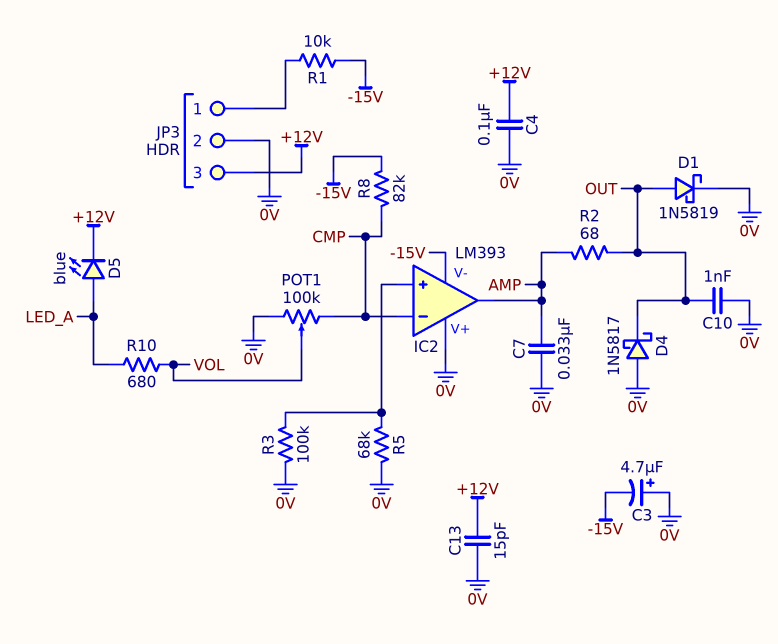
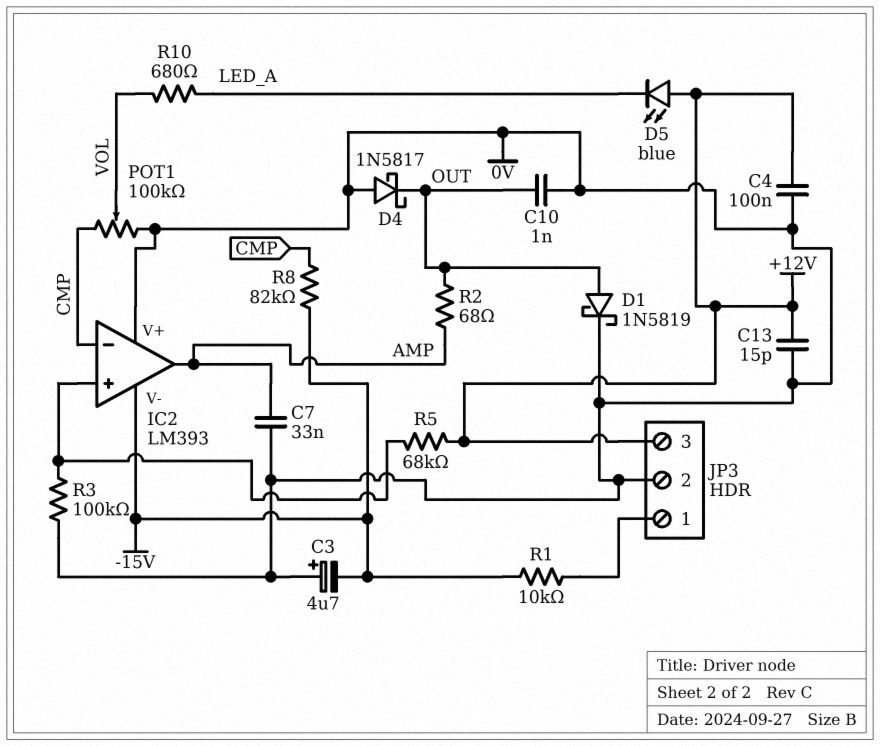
D5: LED blue (A LED_A, K +12V) -> LED blue (A +12V, K LED_A)
R5: 68k (0V, IC2/in+) -> 68k (+12V, IC2/in+)

